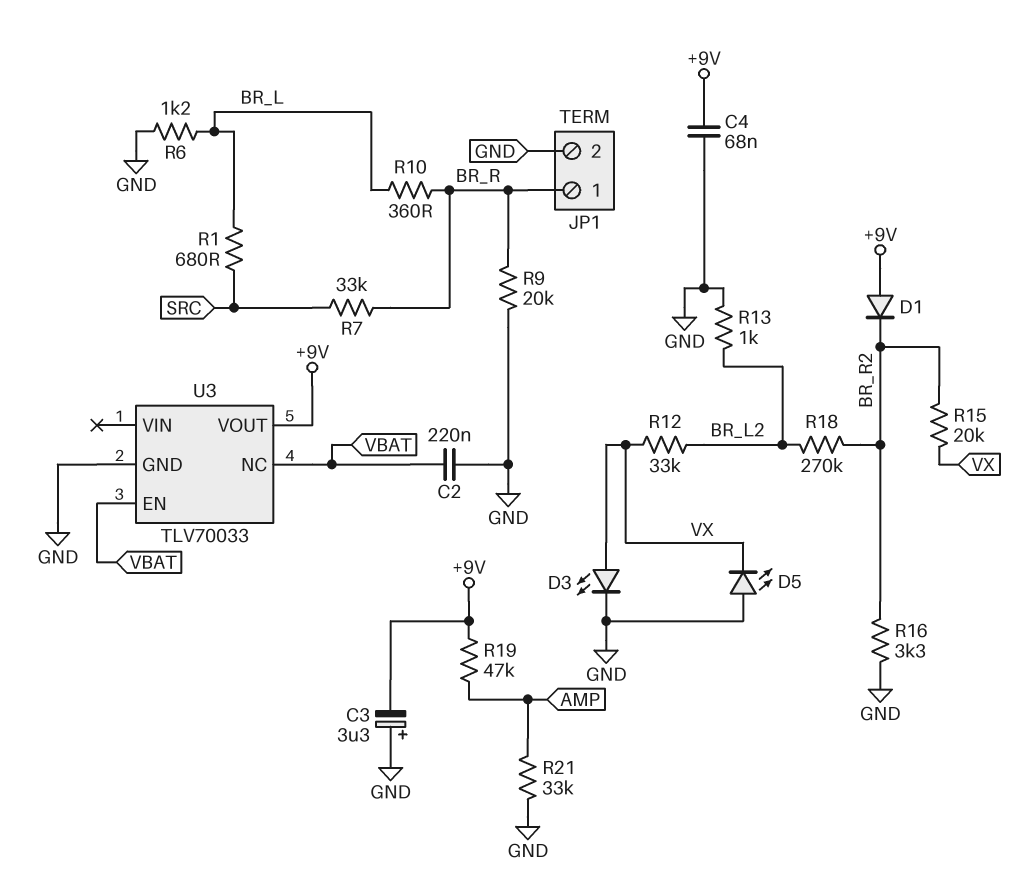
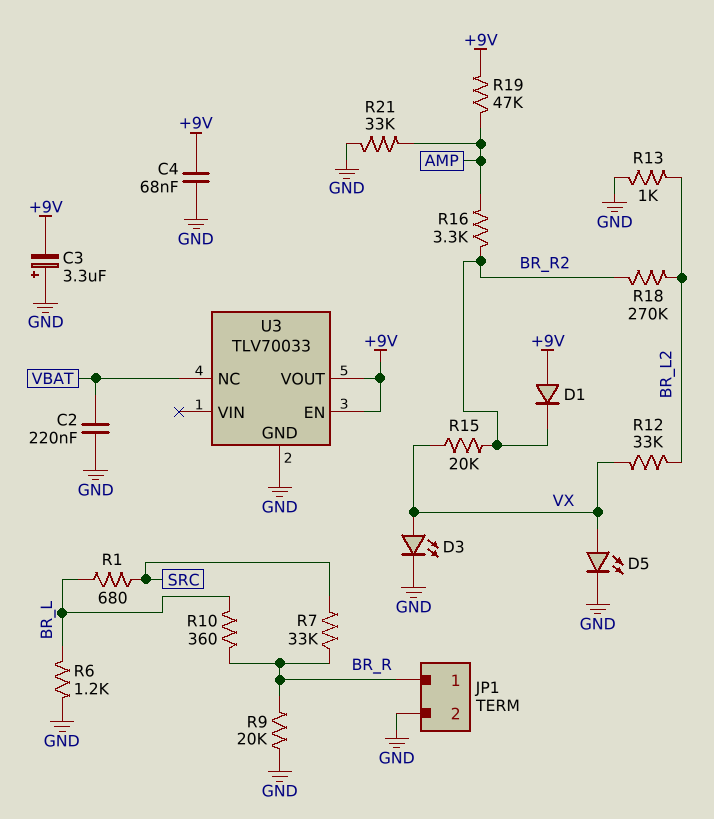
D5: LED (A GND, K VX) -> LED (A VX, K GND)
R16: 3.3k (BR_R2, GND) -> 3.3k (AMP, BR_R2)
U3 pin EN: VBAT -> +9V

